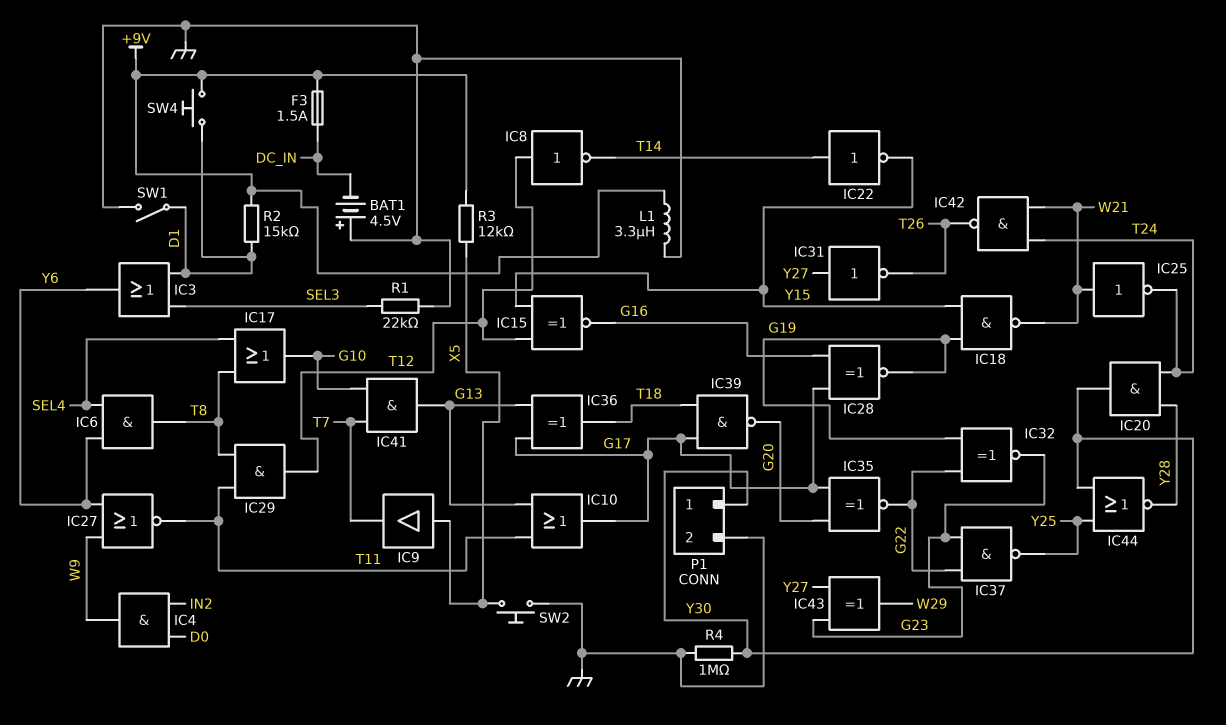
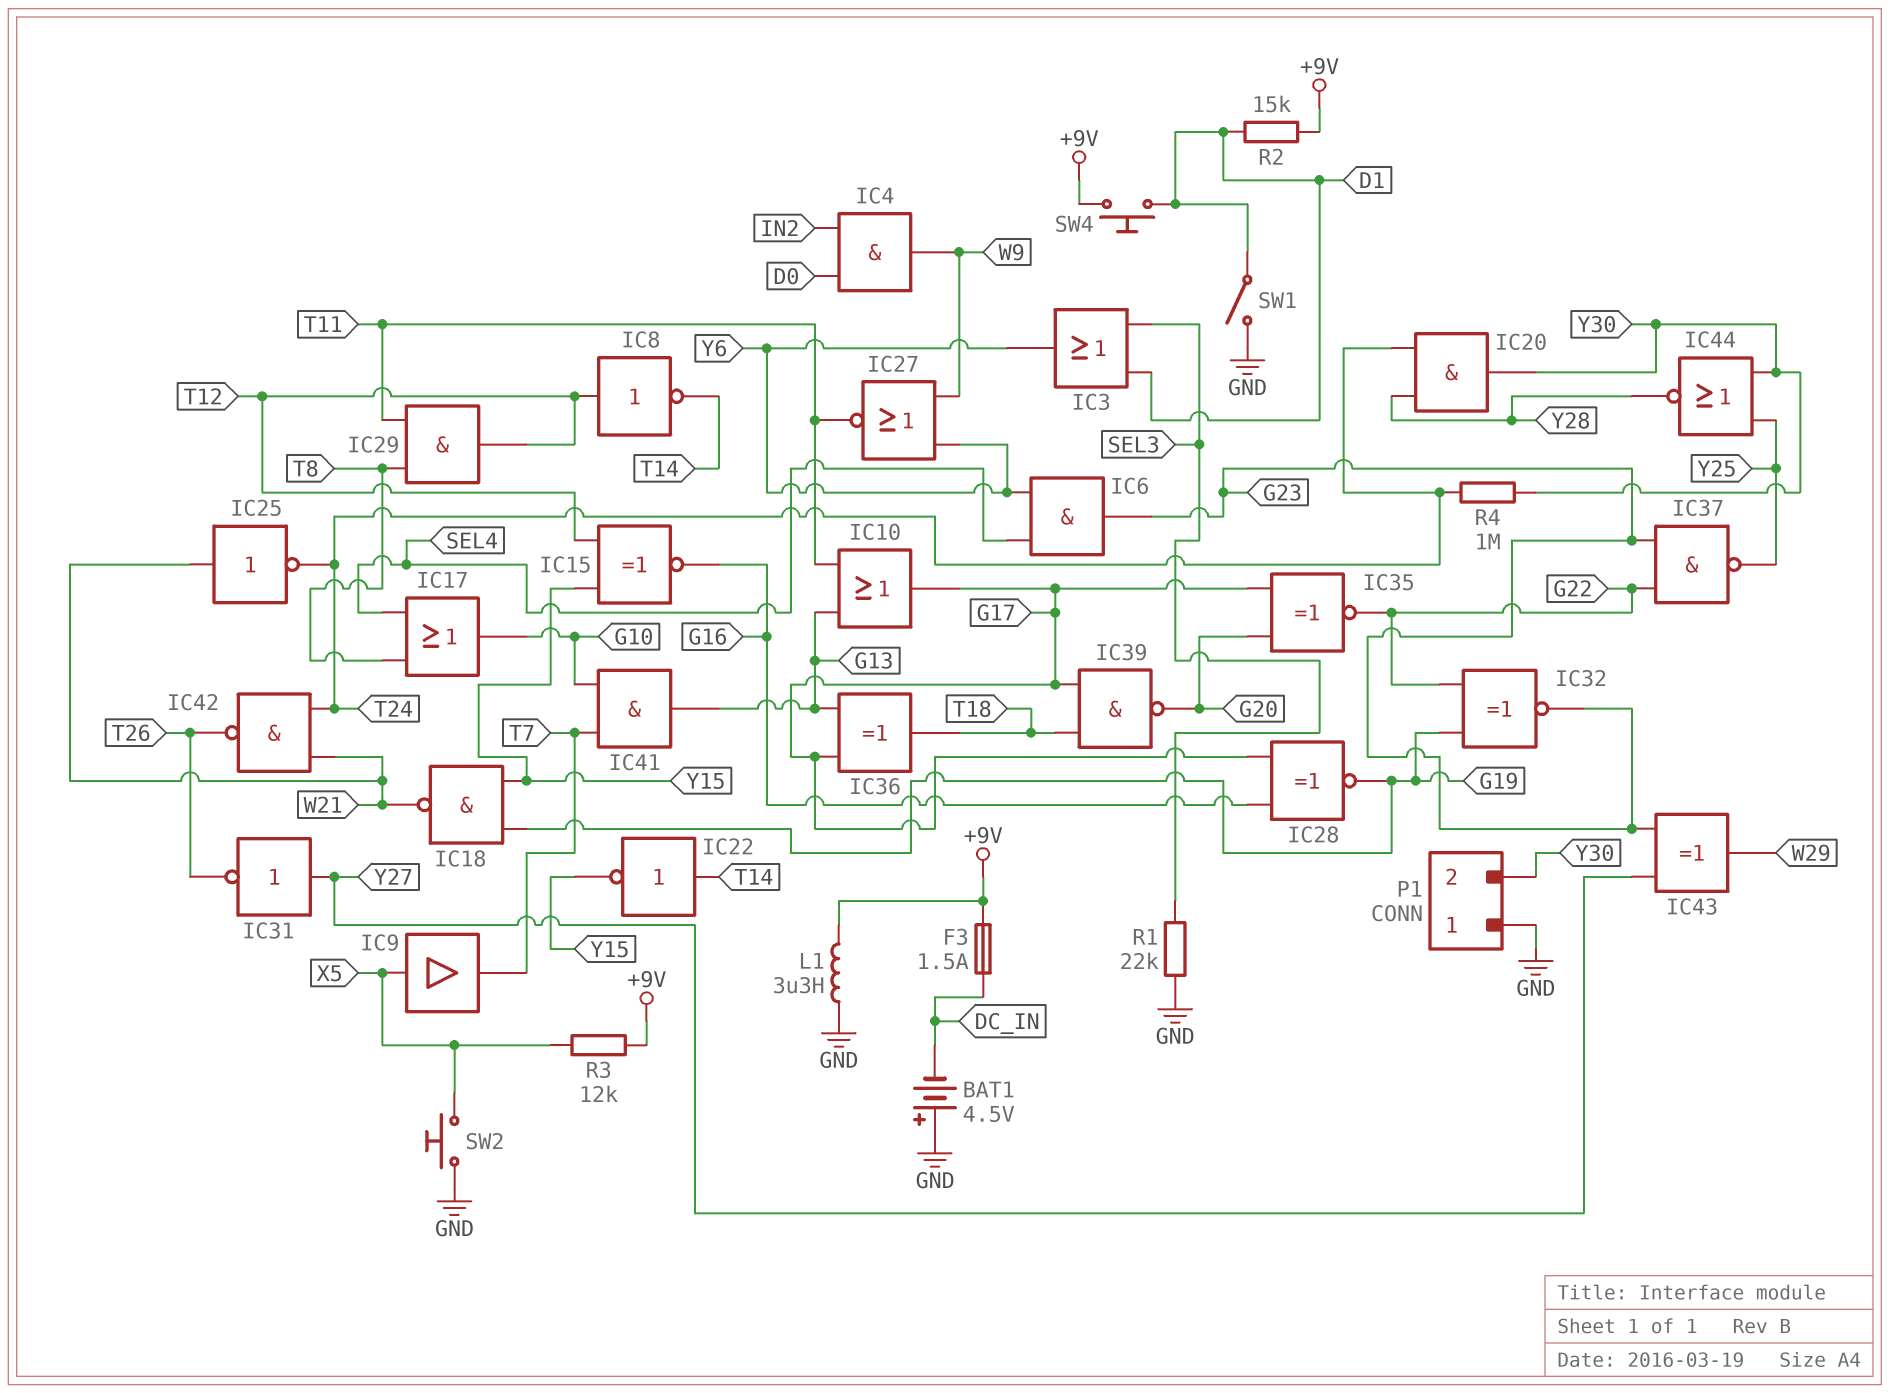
IC6: AND (in SEL4, in Y6, out T8) -> AND (in SEL4, in Y6, out G23)
P1 pin 1: Y30 -> GND
P1 pin 2: GND -> Y30
R4: 1M (GND, Y30) -> 1M (T24, Y30)

